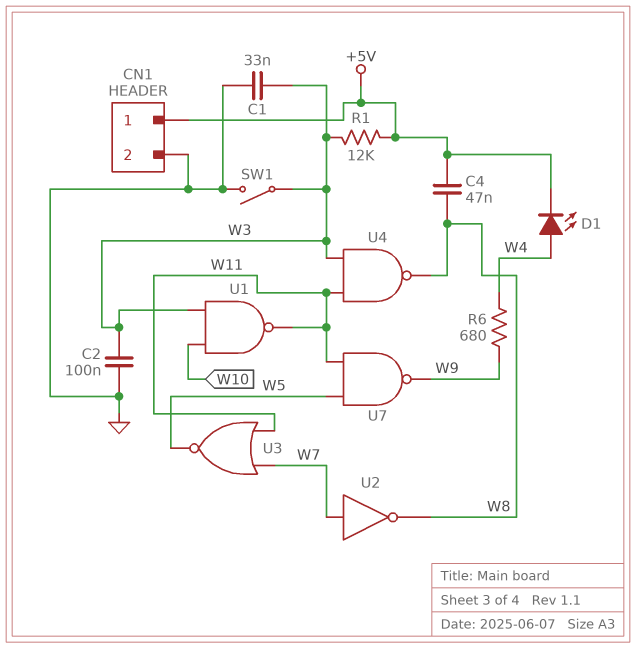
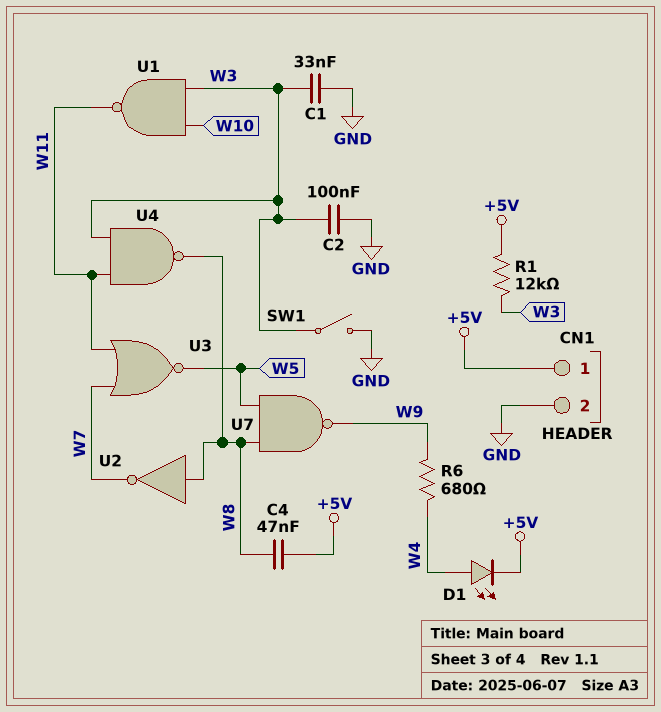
U2: NOT (in W7, out W8) -> NOT (in W8, out W7)
U7: NAND (in W5, in W11, out W9) -> NAND (in W5, in W8, out W9)

